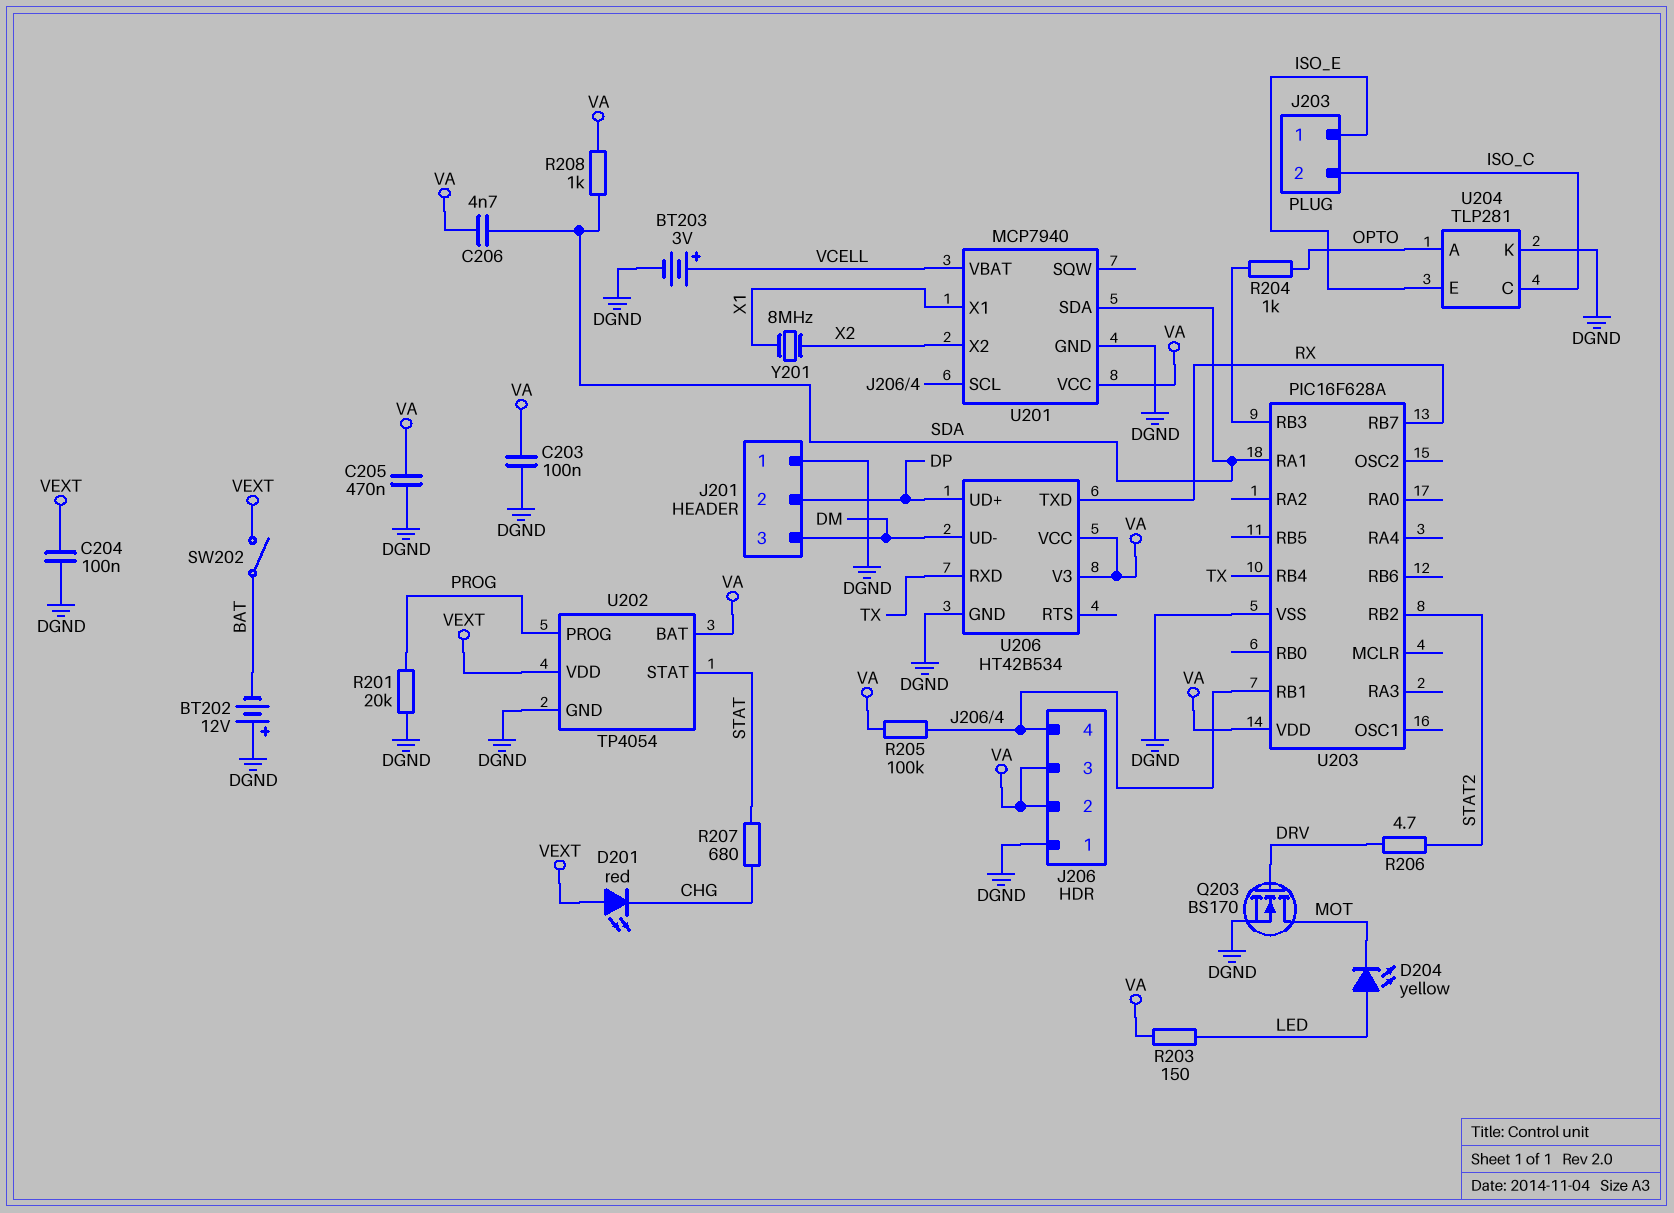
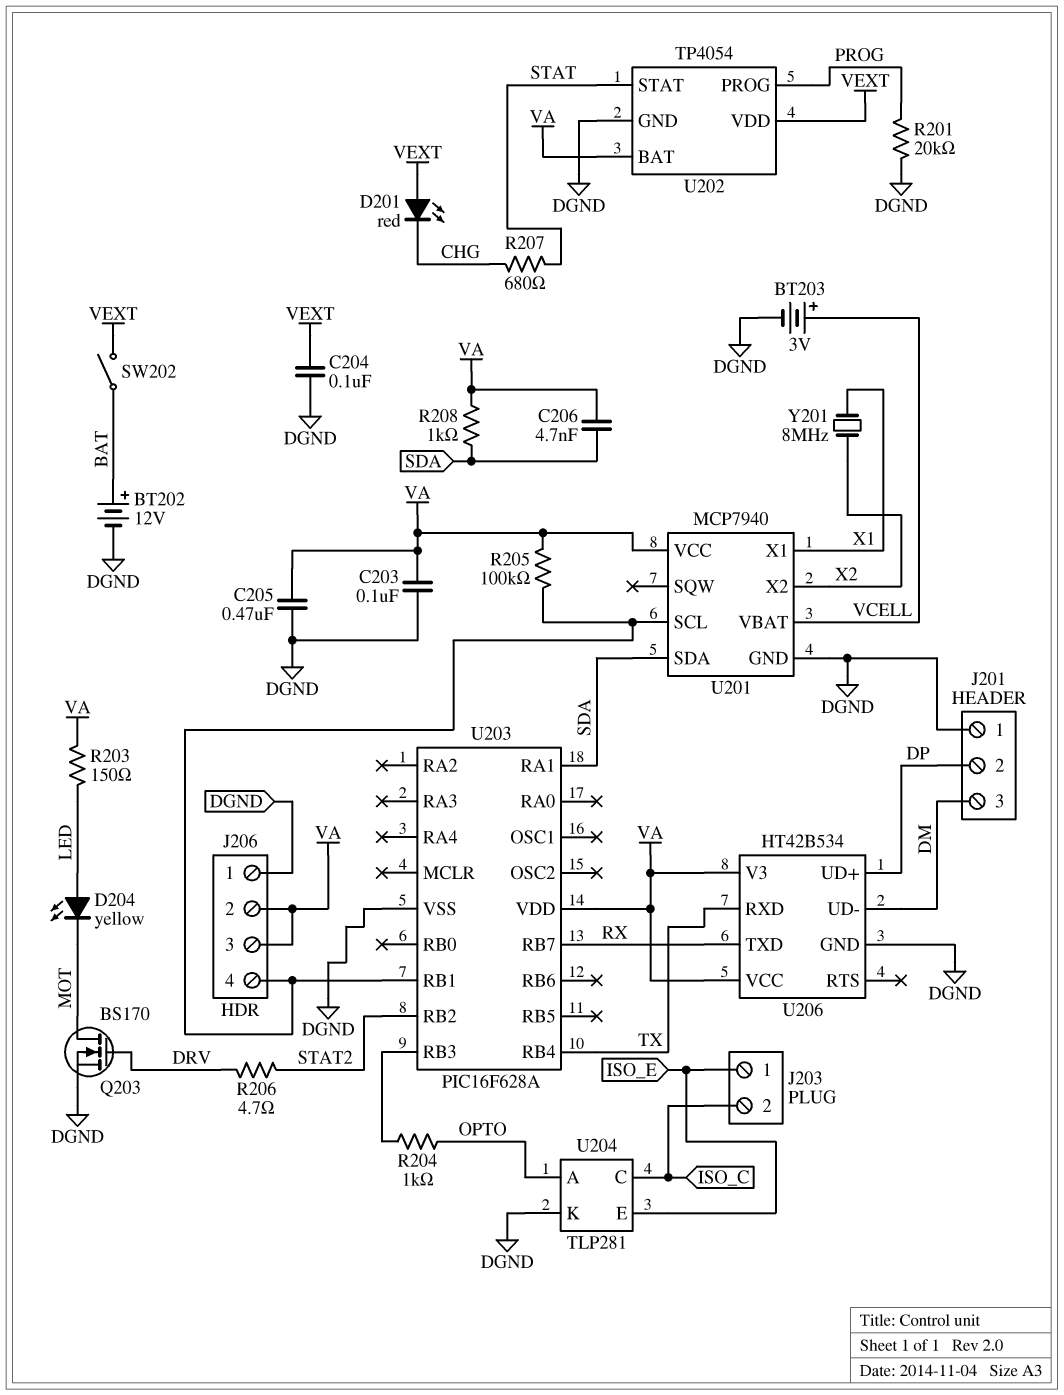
BT202: 12V (plus DGND, minus BAT) -> 12V (plus BAT, minus DGND)

